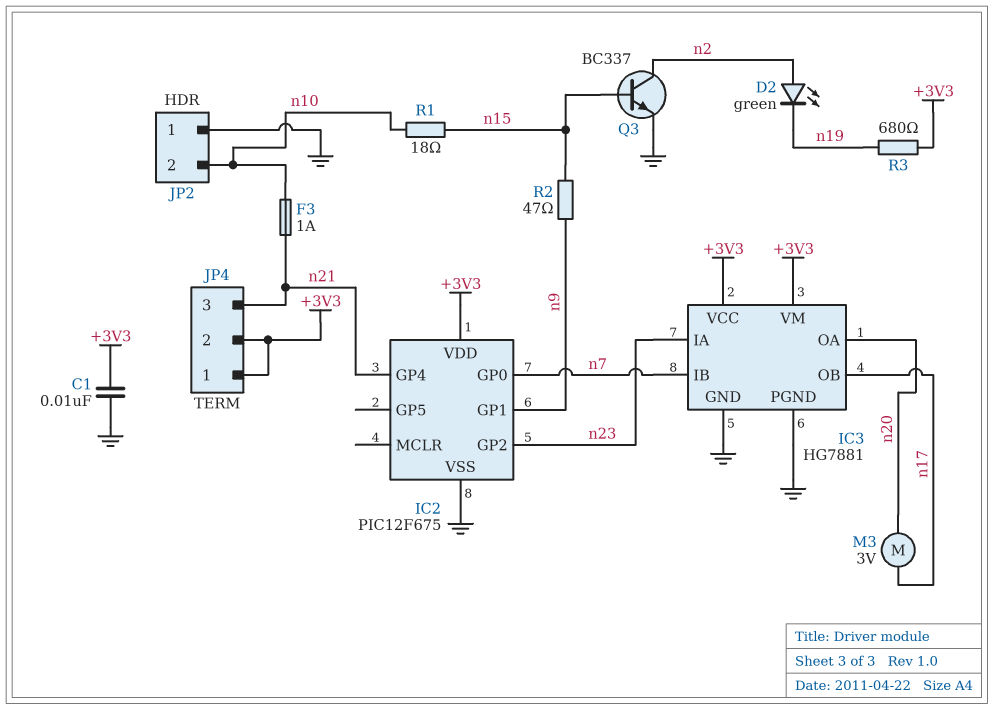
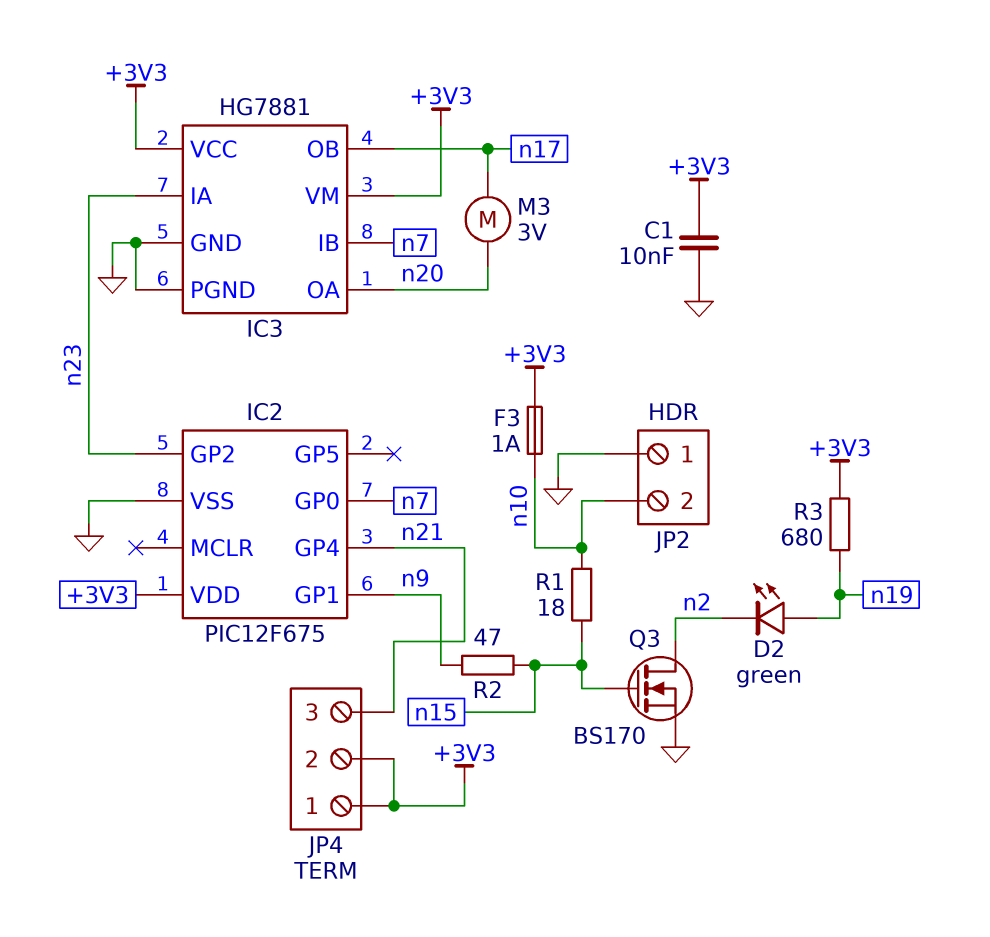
D2: LED green (A n2, K n19) -> LED green (A n19, K n2)
F3: 1A (n10, n21) -> 1A (+3V3, n10)
Q3: NPN BC337 (B n15, C n2, E GND) -> NMOS BS170 (G n15, D n2, S GND)

